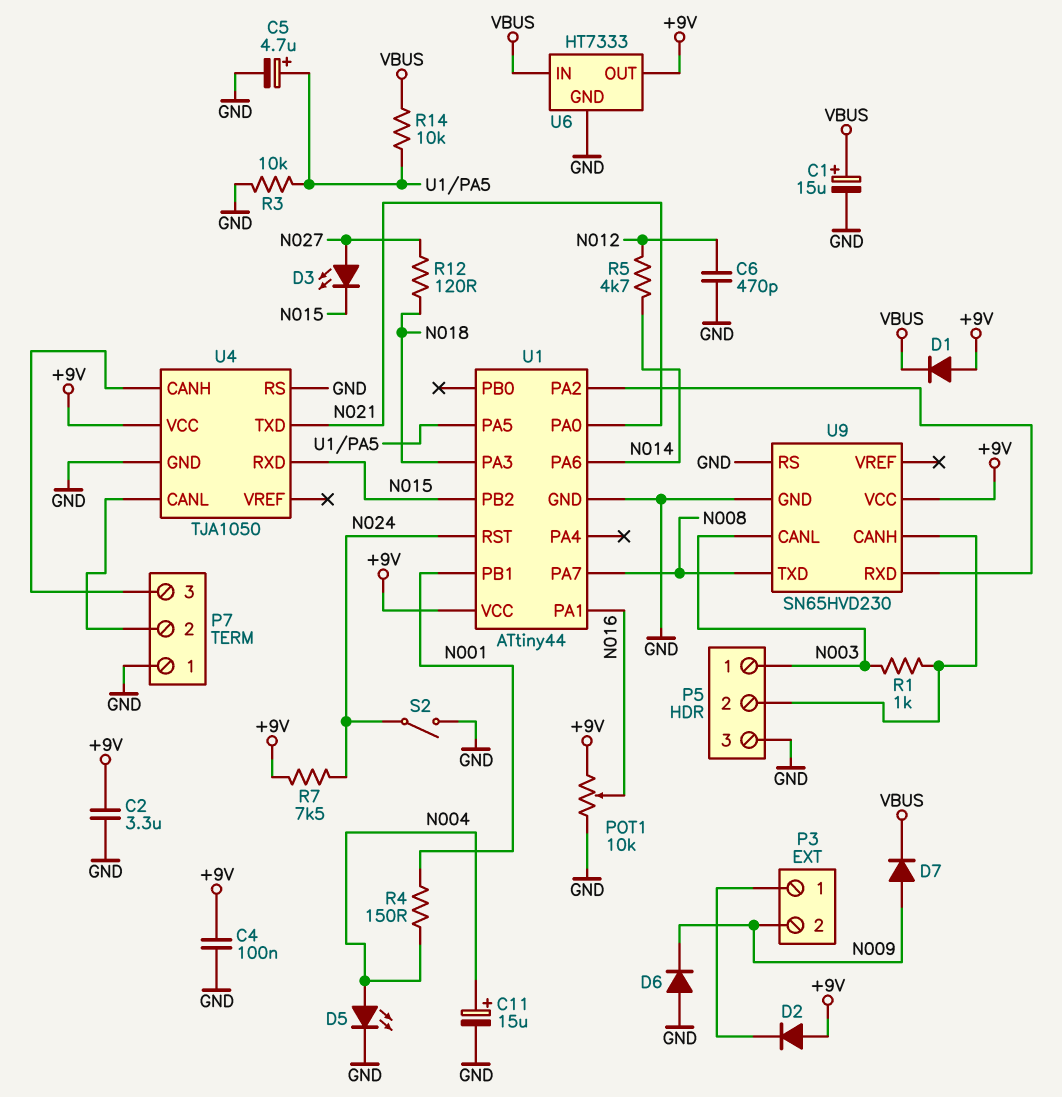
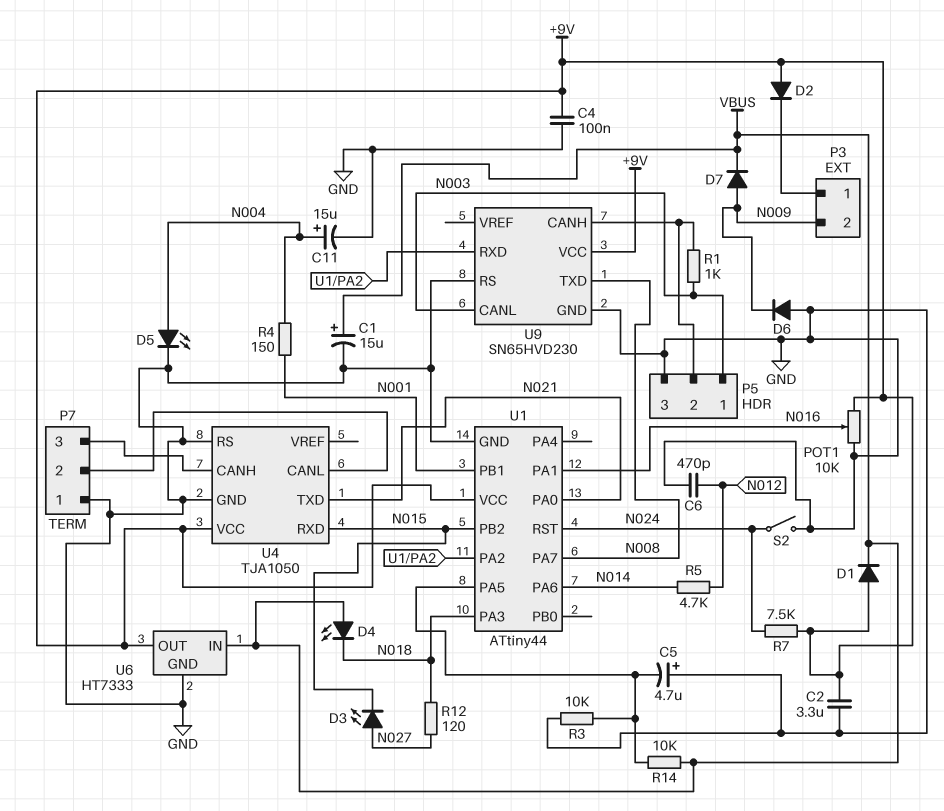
C5: 4.7uF (plus U1/PA5, minus GND) -> 4.7uF (plus GND, minus U1/PA5)
D4: none -> LED (A VBUS, K N018)

